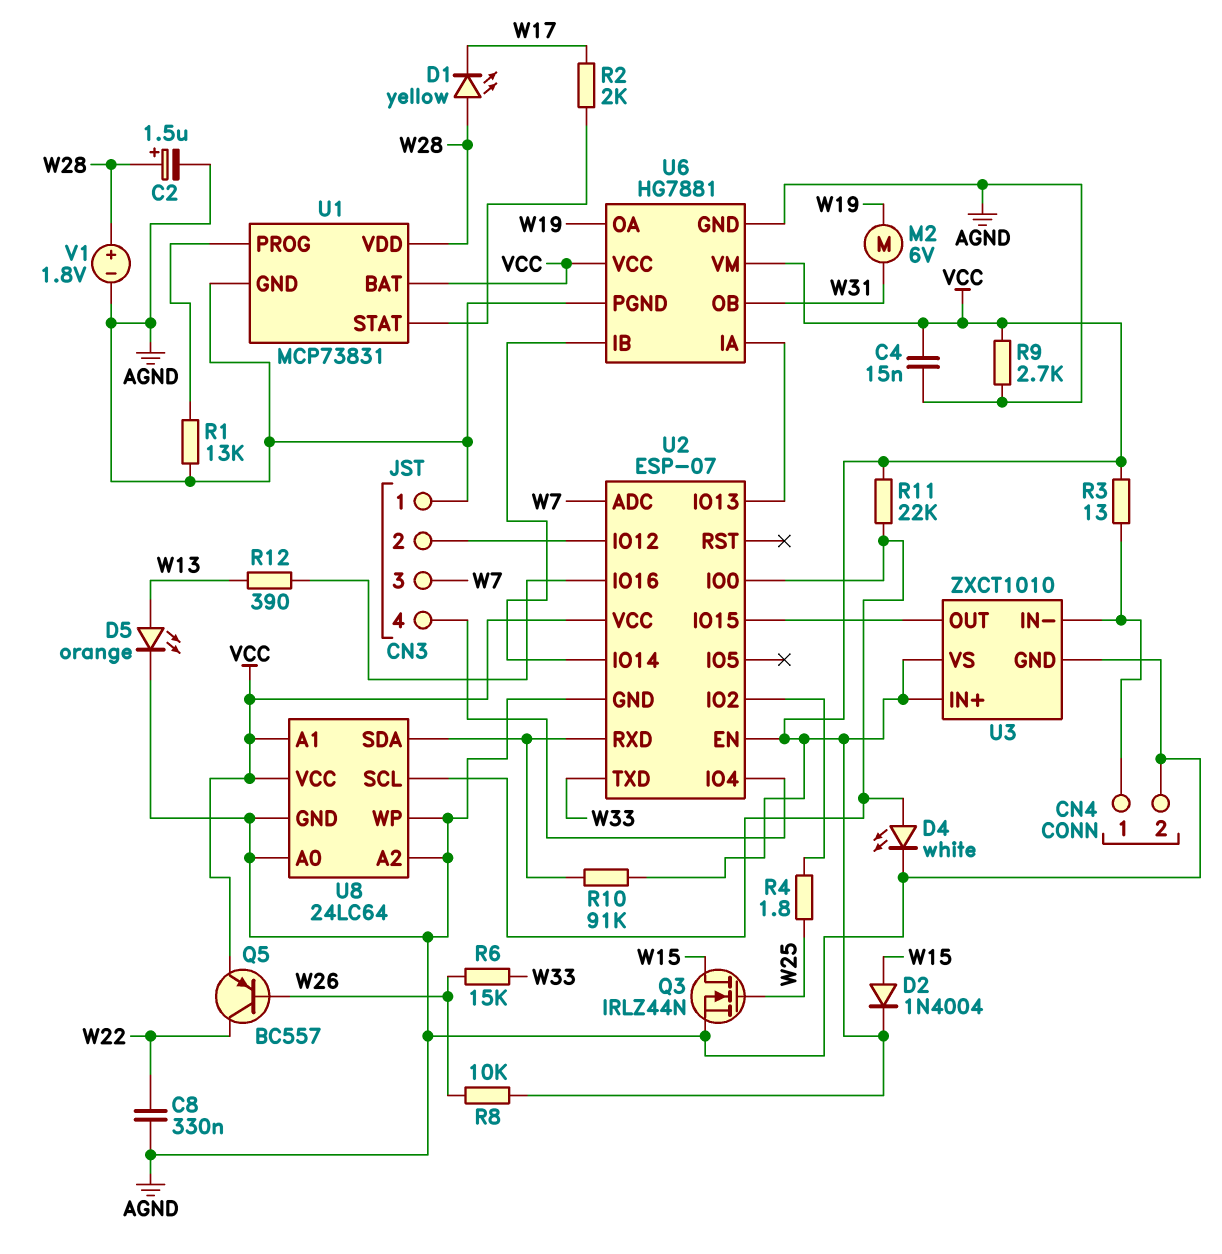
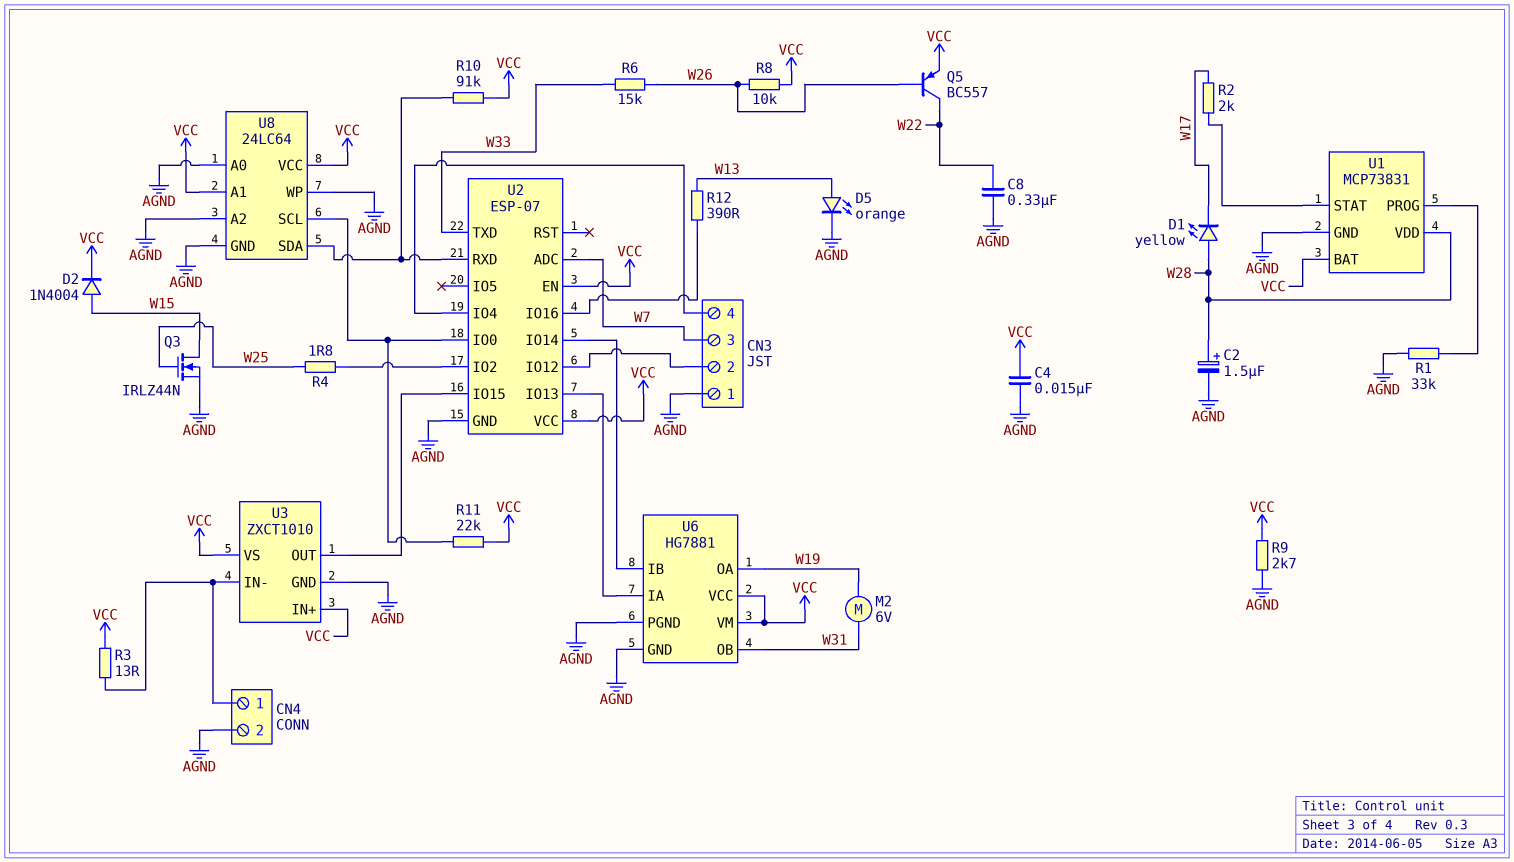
D4: LED white (A U2/IO0, K AGND) -> none
R1: 13k (AGND, U1/PROG) -> 33k (AGND, U1/PROG)
V1: 1.8V (plus W28, minus AGND) -> none

